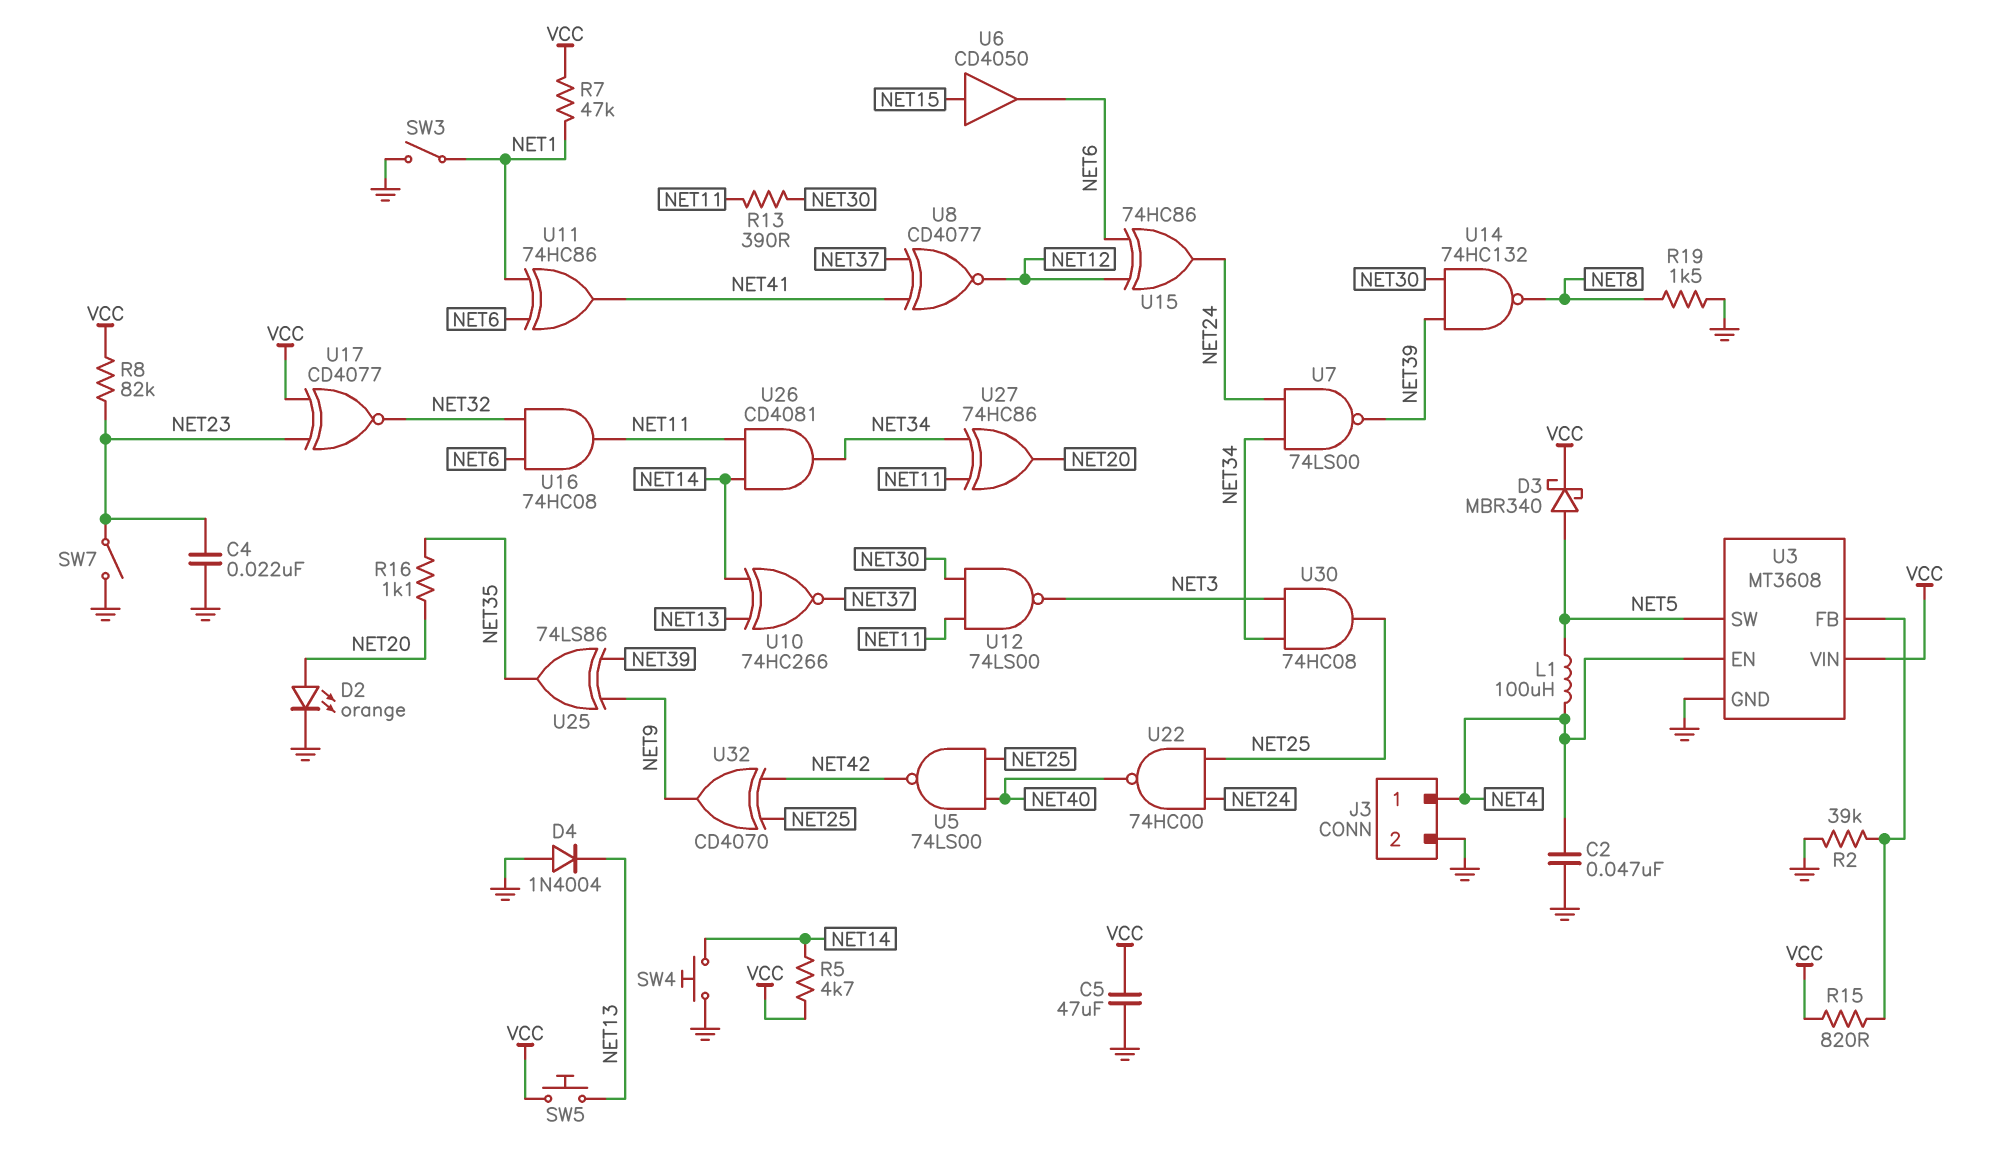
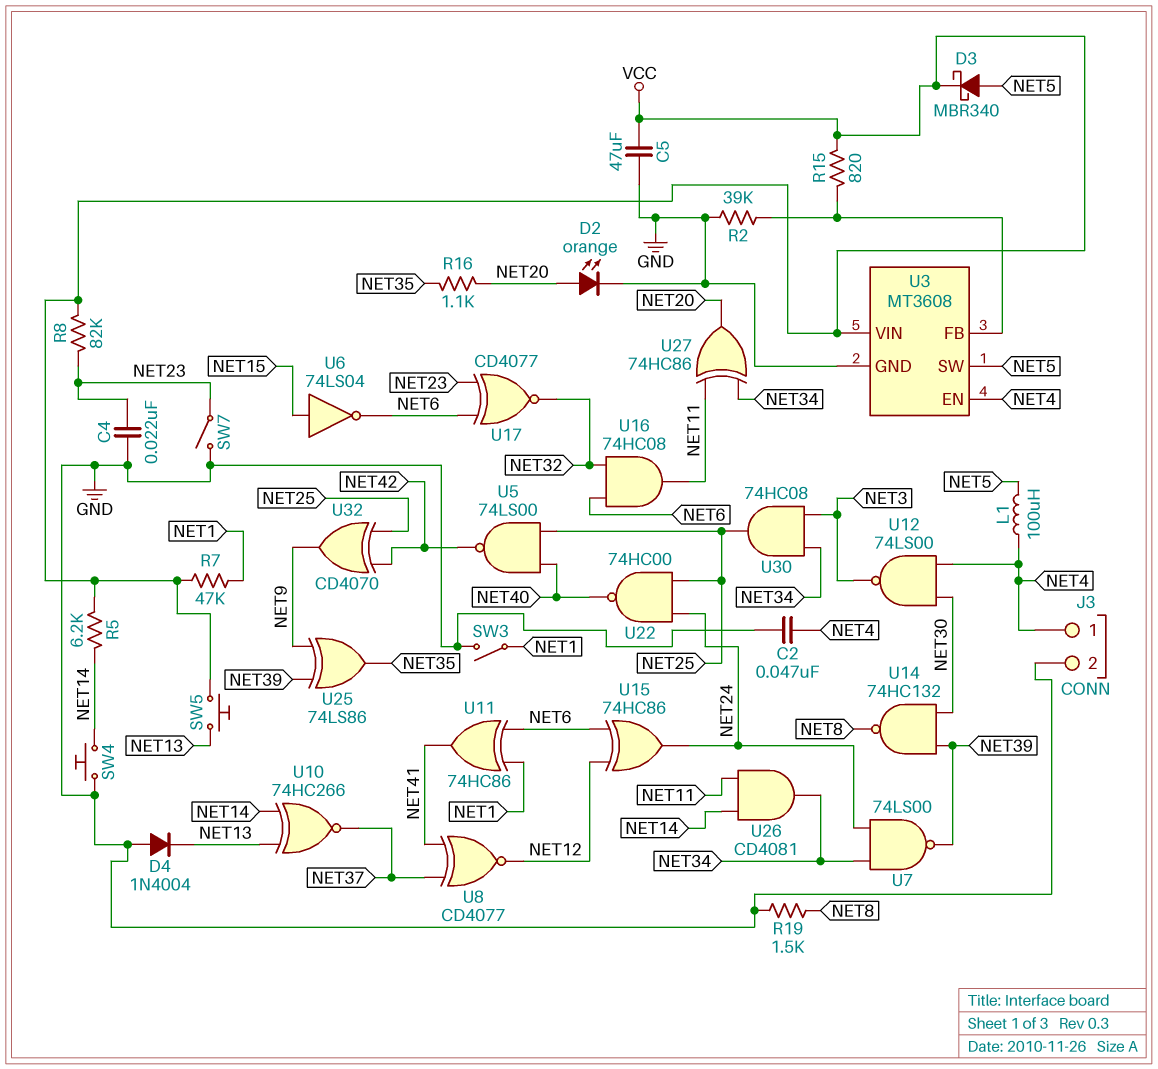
R5: 4.7k (NET14, VCC) -> 6.2k (NET14, VCC)
R13: 390 (NET11, NET30) -> none
U6: buffer CD4050 (in NET15, out NET6) -> NOT 74LS04 (in NET15, out NET6)
U12: NAND 74LS00 (in NET11, in NET30, out NET3) -> NAND 74LS00 (in NET4, in NET30, out NET3)
U17: XNOR CD4077 (in NET23, in VCC, out NET32) -> XNOR CD4077 (in NET6, in NET23, out NET32)

